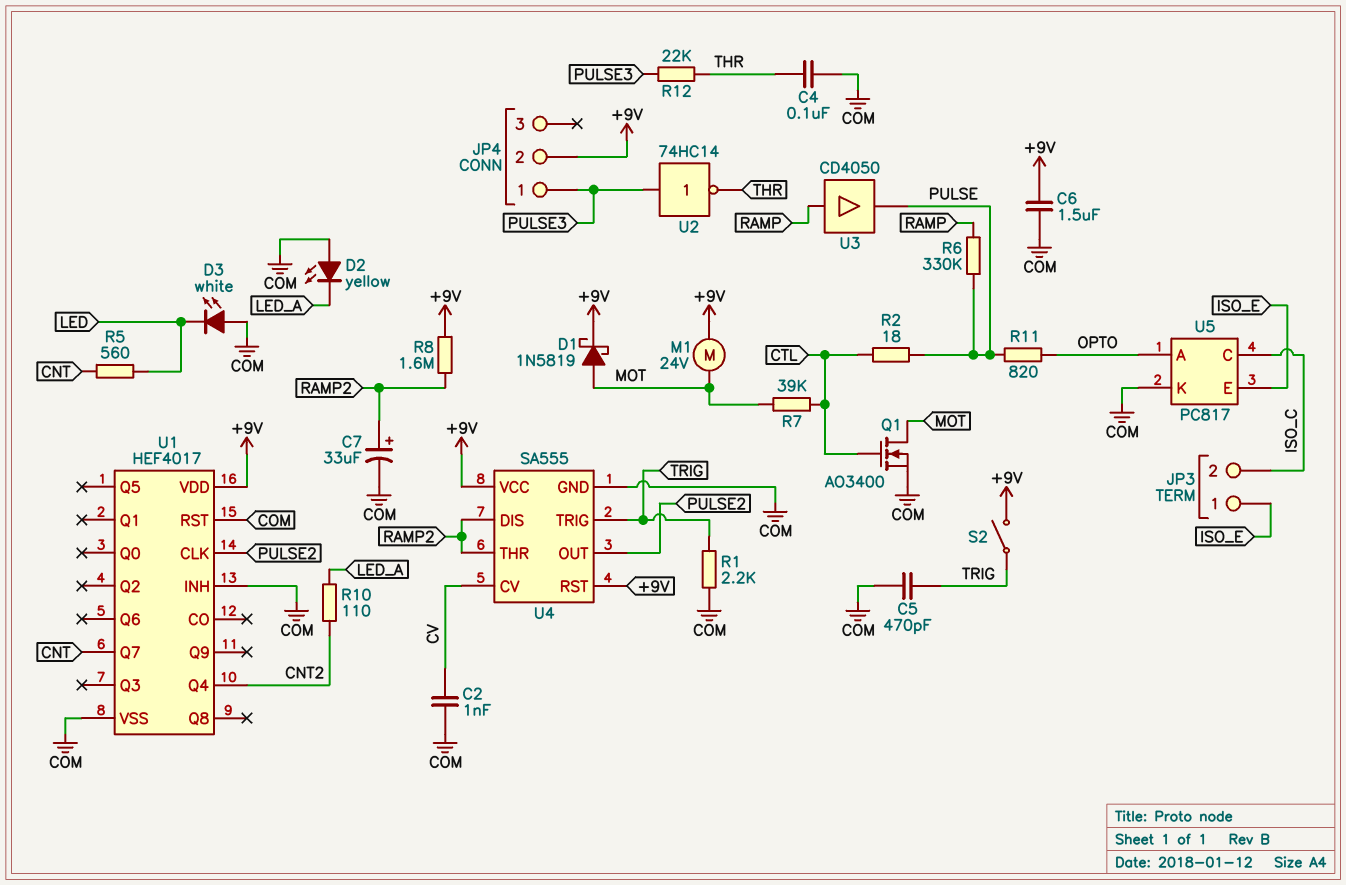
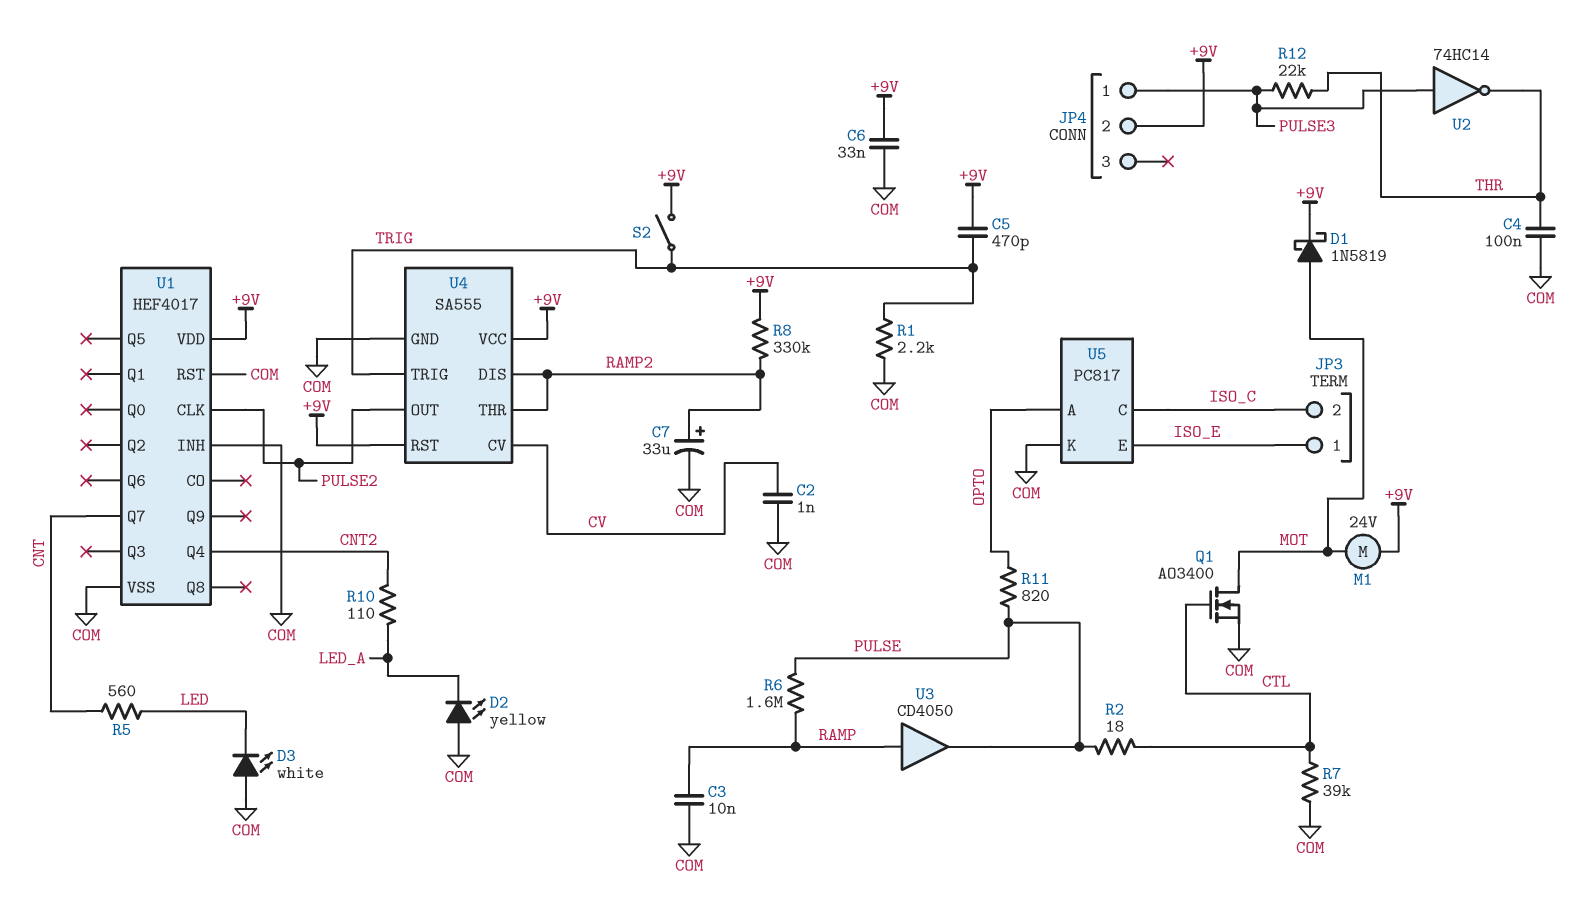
C3: none -> 10nF (COM, RAMP)
C5: 470pF (COM, TRIG) -> 470pF (+9V, TRIG)
C6: 1.5uF (+9V, COM) -> 33nF (+9V, COM)
R6: 330k (PULSE, RAMP) -> 1.6M (PULSE, RAMP)
R7: 39k (CTL, MOT) -> 39k (COM, CTL)
R8: 1.6M (+9V, RAMP2) -> 330k (+9V, RAMP2)

